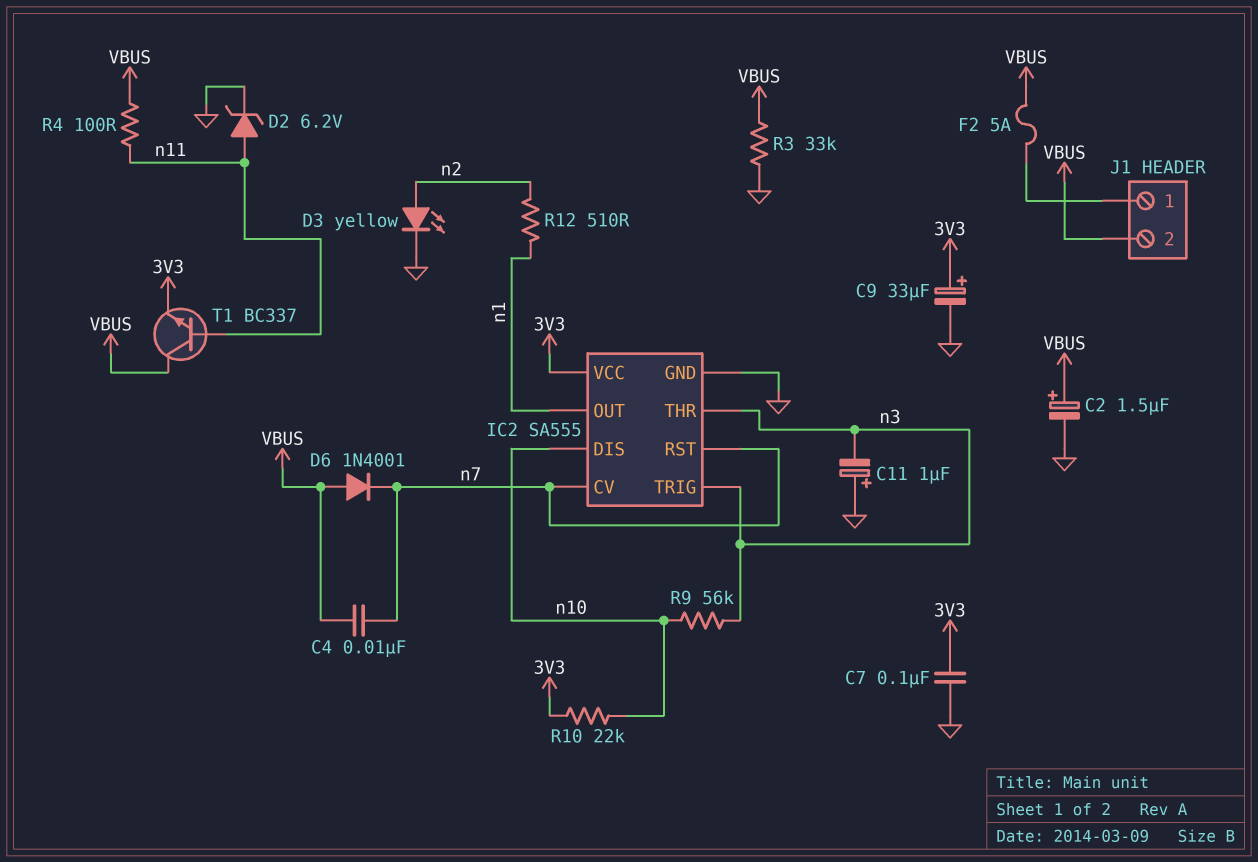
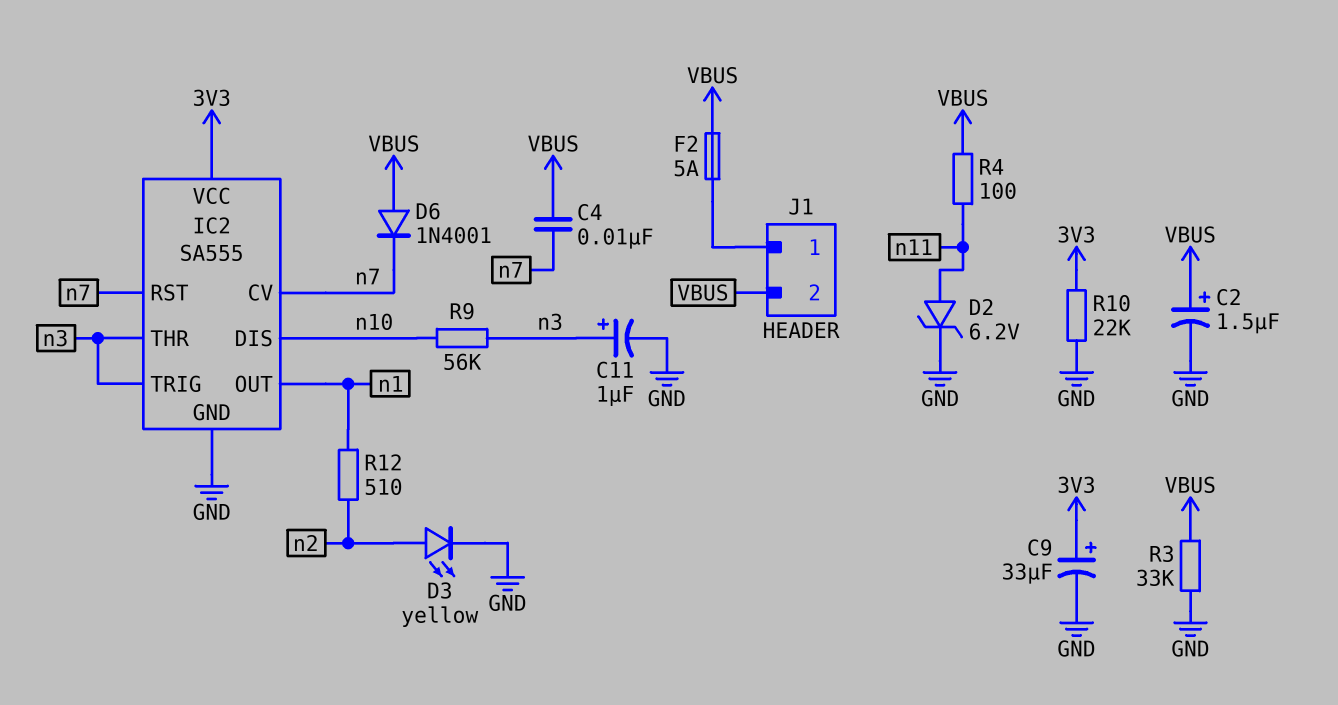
C7: 100nF (3V3, GND) -> none
C11: 1uF (plus GND, minus n3) -> 1uF (plus n3, minus GND)
R10: 22k (3V3, n10) -> 22k (3V3, GND)
T1: NPN BC337 (B n11, C VBUS, E 3V3) -> none

